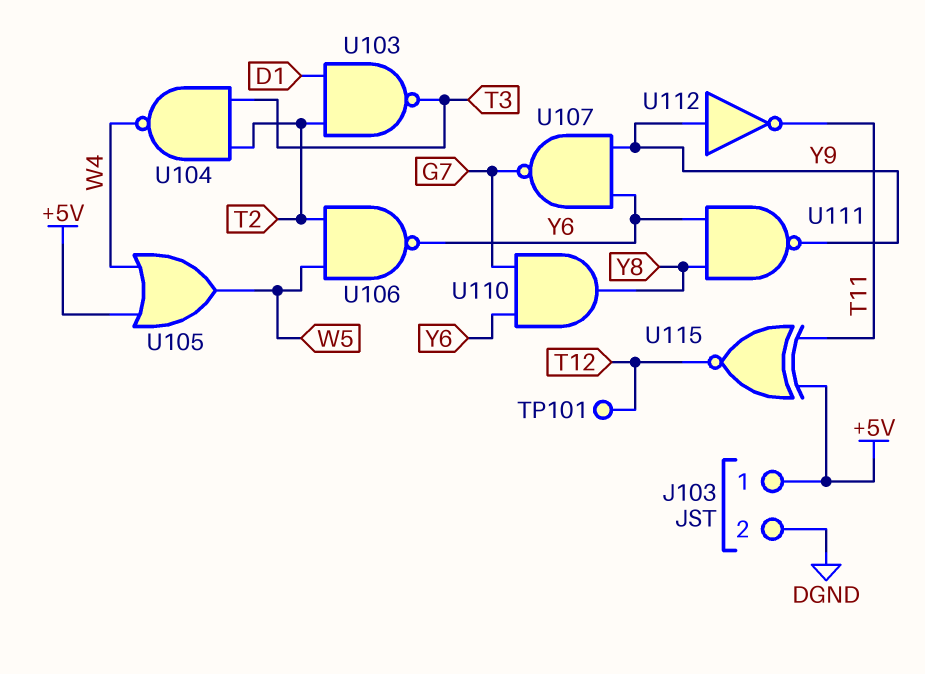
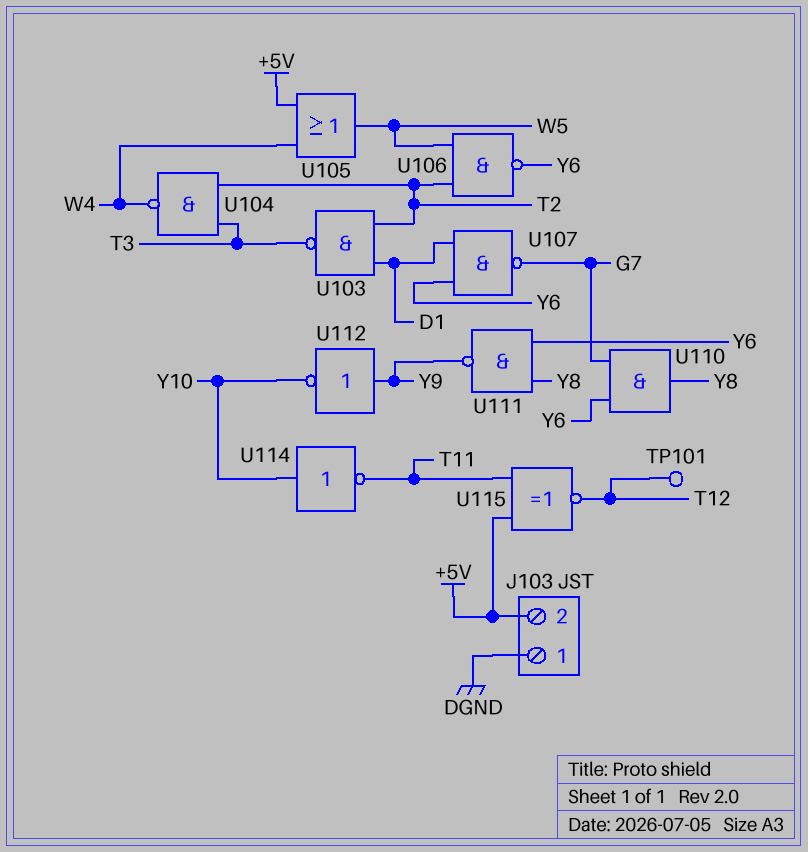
J103 pin 1: +5V -> DGND
J103 pin 2: DGND -> +5V
U107: NAND (in Y6, in Y9, out G7) -> NAND (in D1, in Y6, out G7)
U112: NOT (in Y9, out T11) -> NOT (in Y9, out Y10)
U114: none -> NOT (in Y10, out T11)

